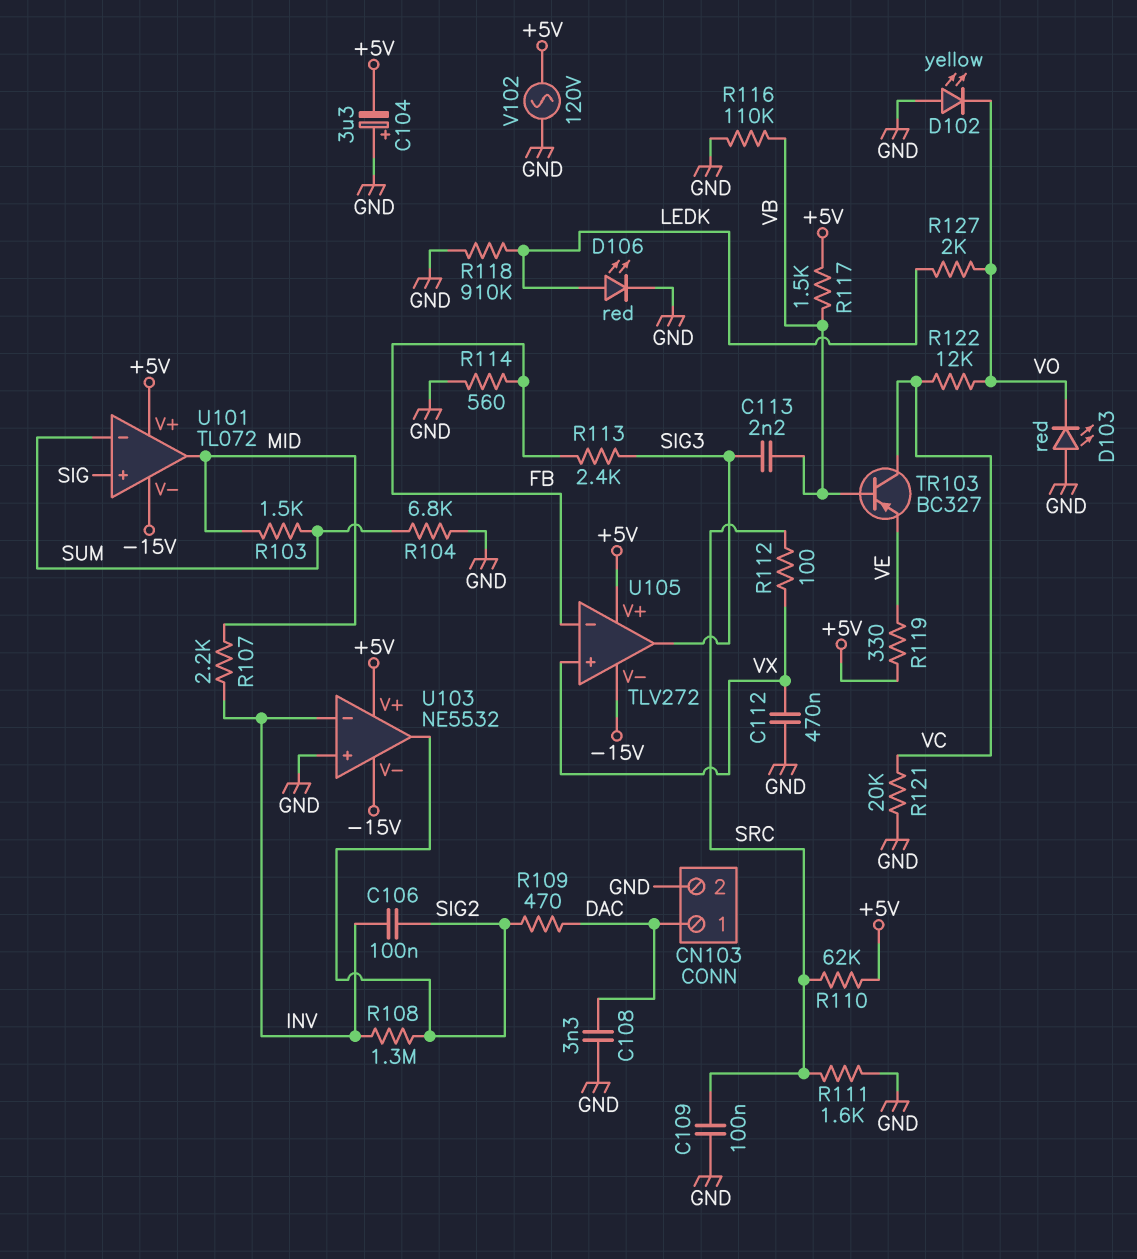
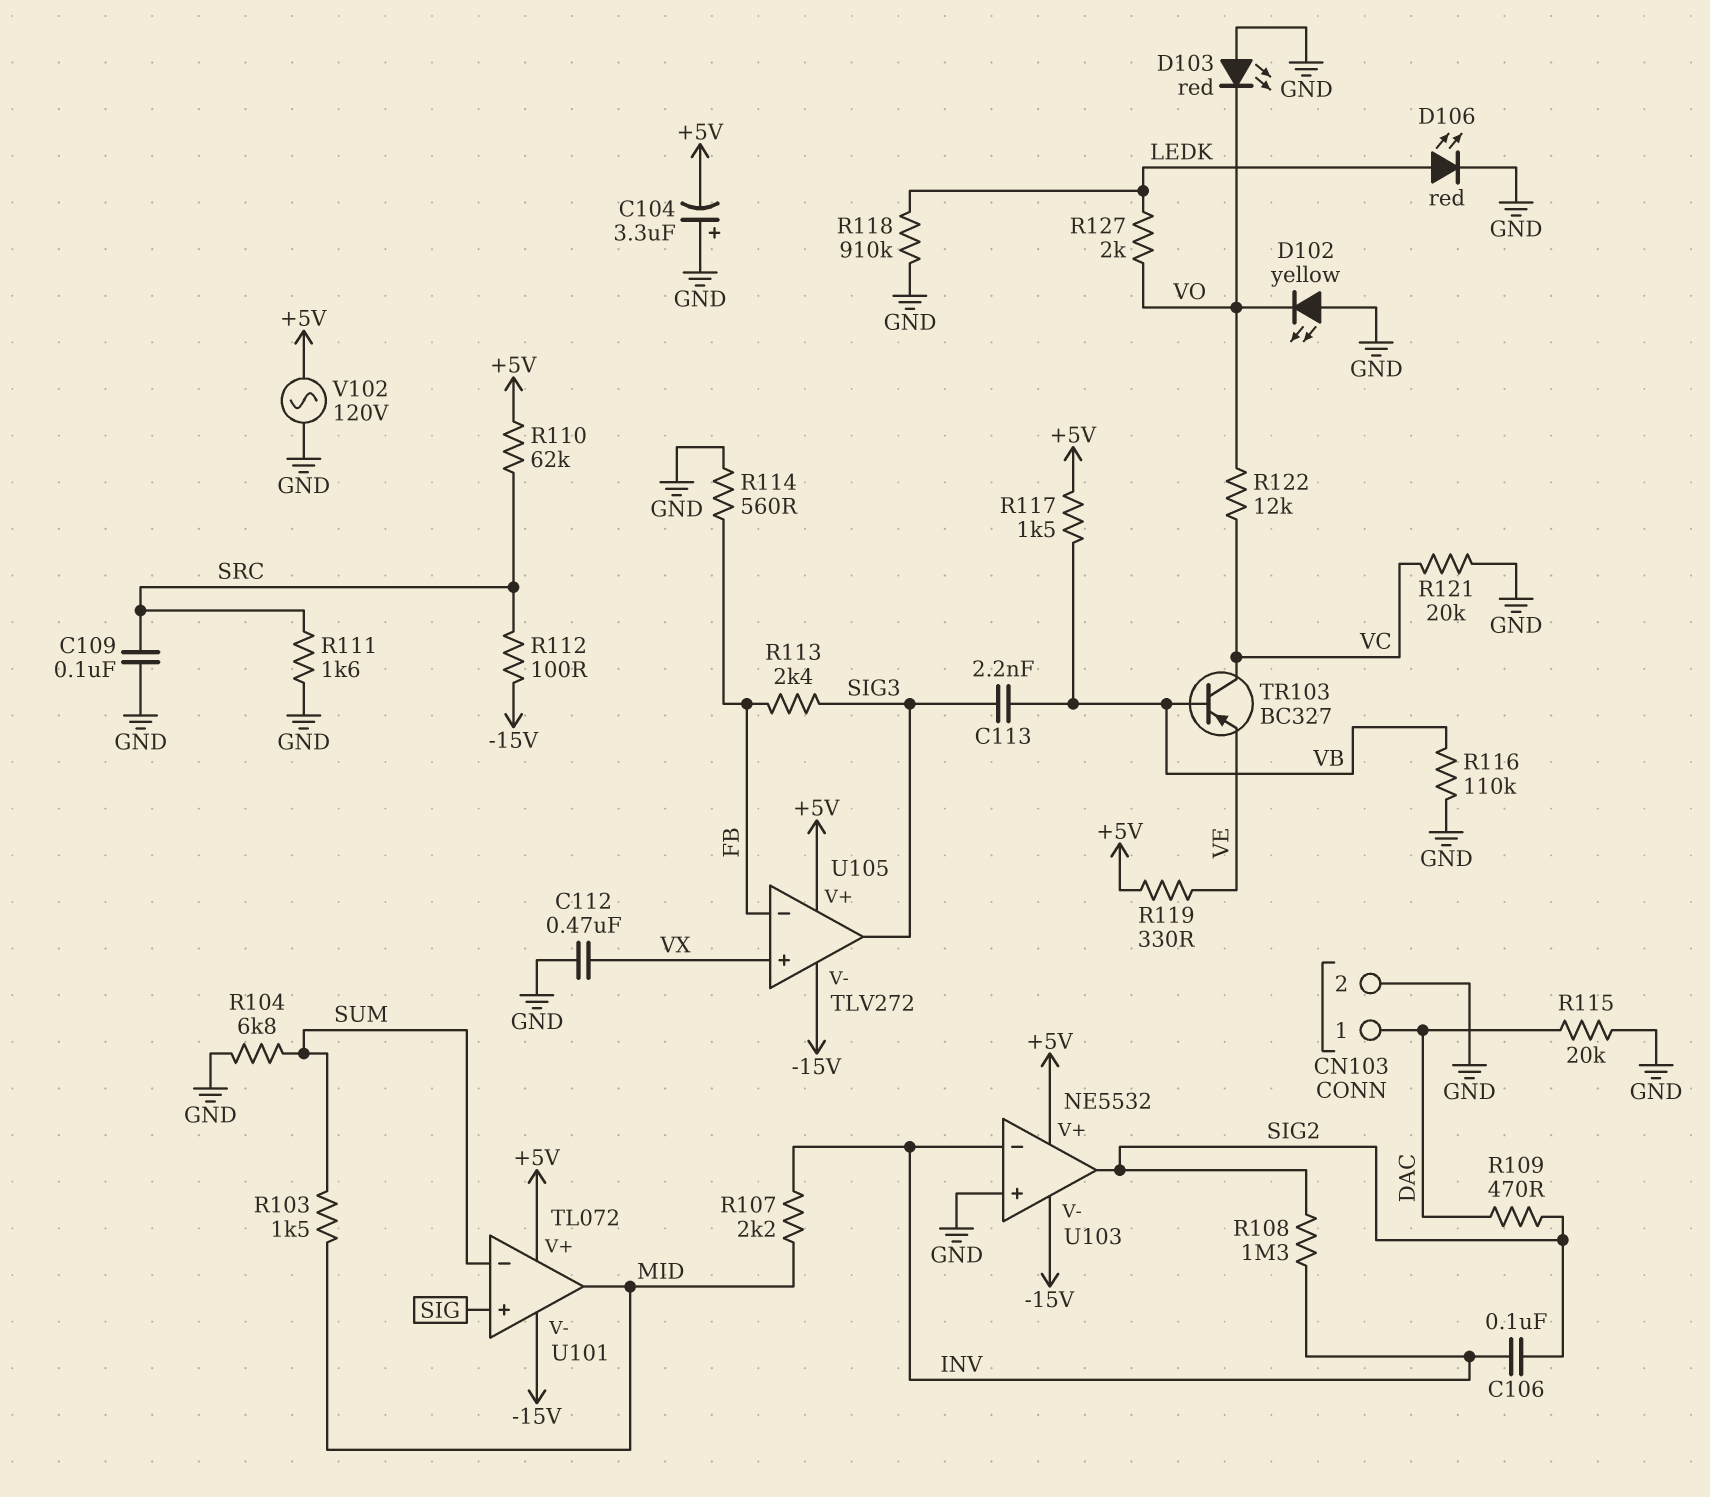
C108: 3.3nF (DAC, GND) -> none
R112: 100 (SRC, VX) -> 100 (-15V, SRC)
R115: none -> 20k (DAC, GND)

